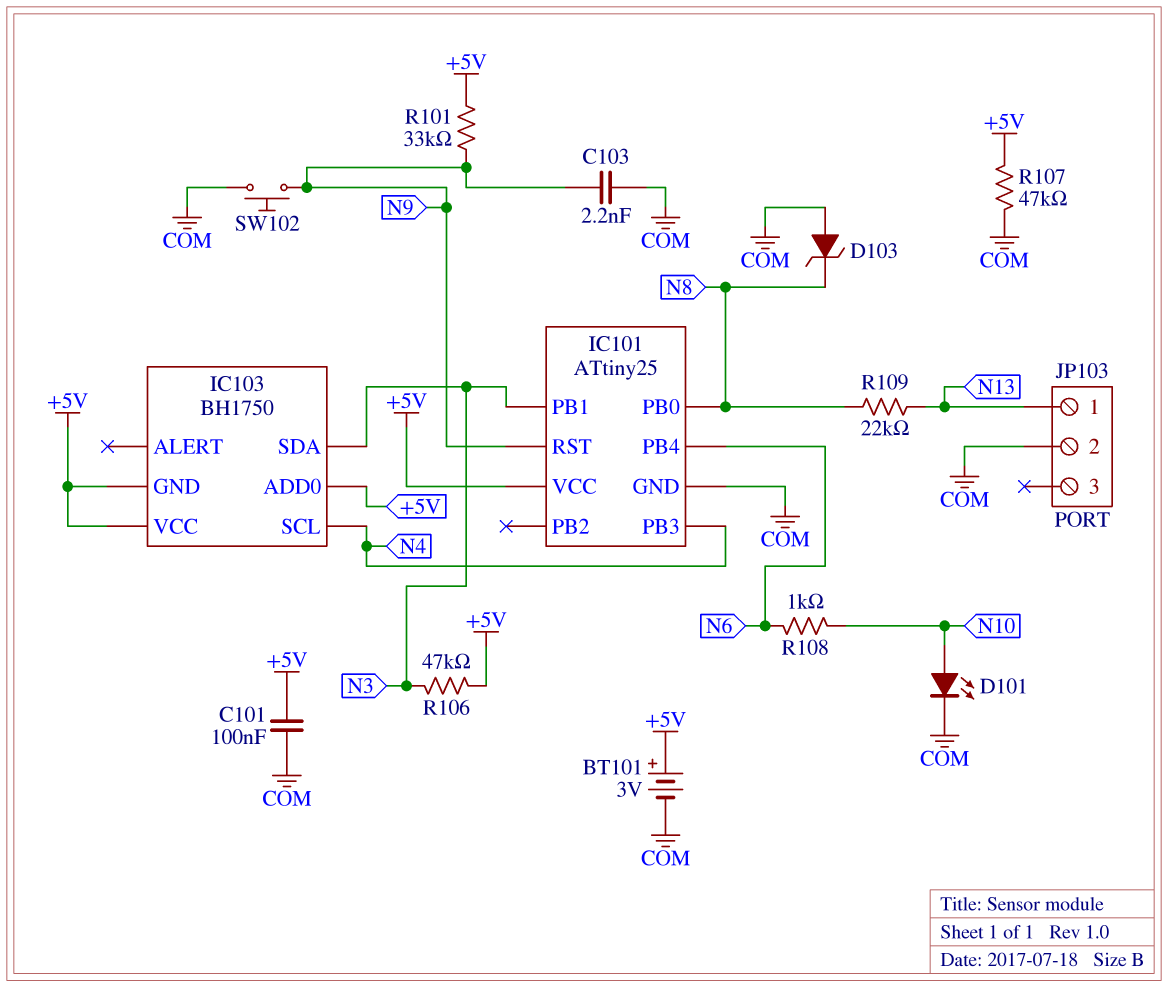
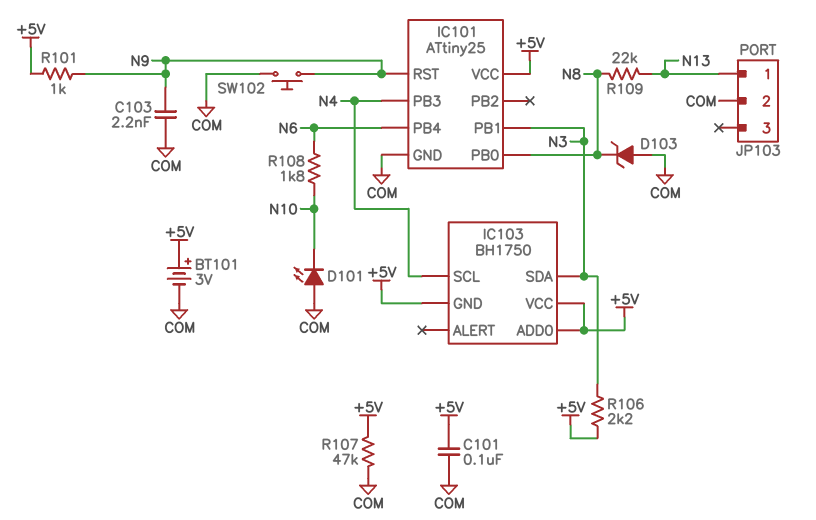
D101: LED (A N10, K COM) -> LED (A COM, K N10)
R101: 33k (+5V, N9) -> 1k (+5V, N9)
R106: 47k (+5V, N3) -> 2.2k (+5V, N3)
R108: 1k (N6, N10) -> 1.8k (N6, N10)

